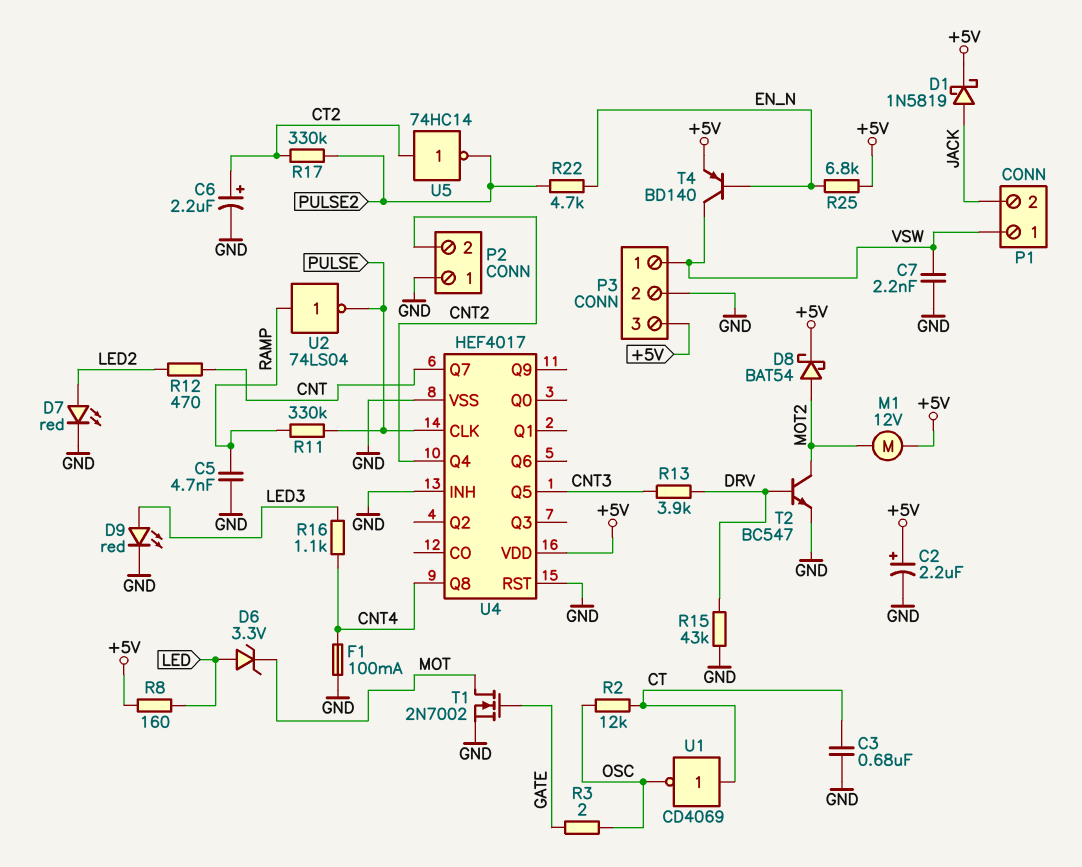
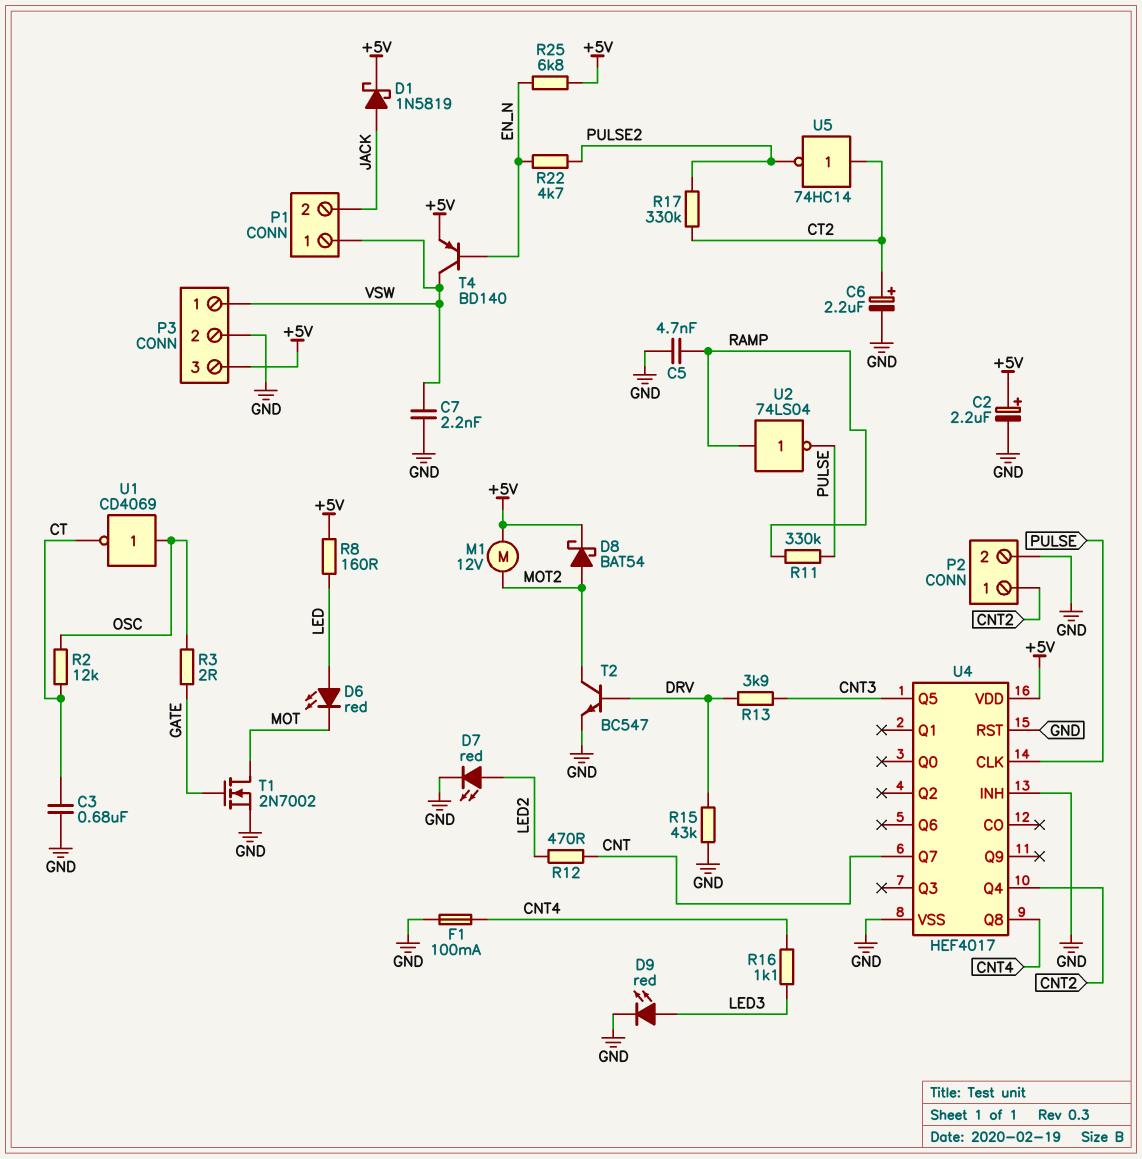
D6: zener 3.3V (A LED, K MOT) -> LED red (A LED, K MOT)
P2 pin 1: GND -> CNT2
P2 pin 2: CNT2 -> GND
U1: NOT CD4069 (in CT, out OSC) -> NOT CD4069 (in OSC, out CT)

